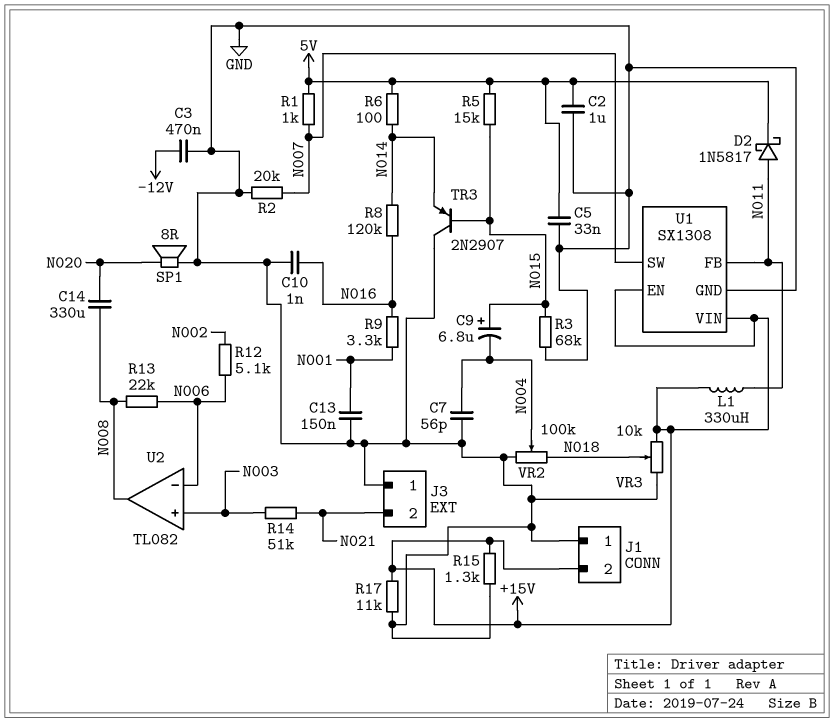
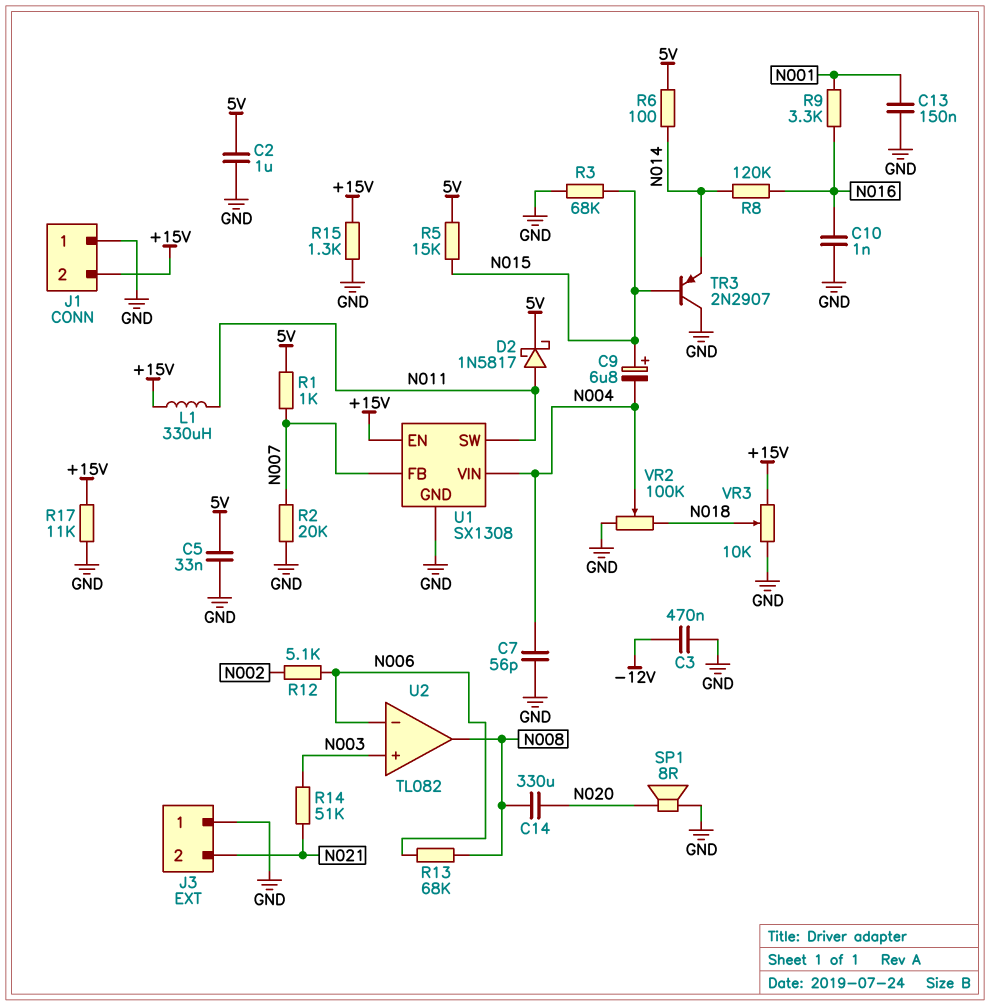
R13: 22k (N006, N008) -> 68k (N006, N008)
U1 pin FB: N011 -> N007
U1 pin SW: N007 -> N011
U1 pin VIN: +15V -> N004

